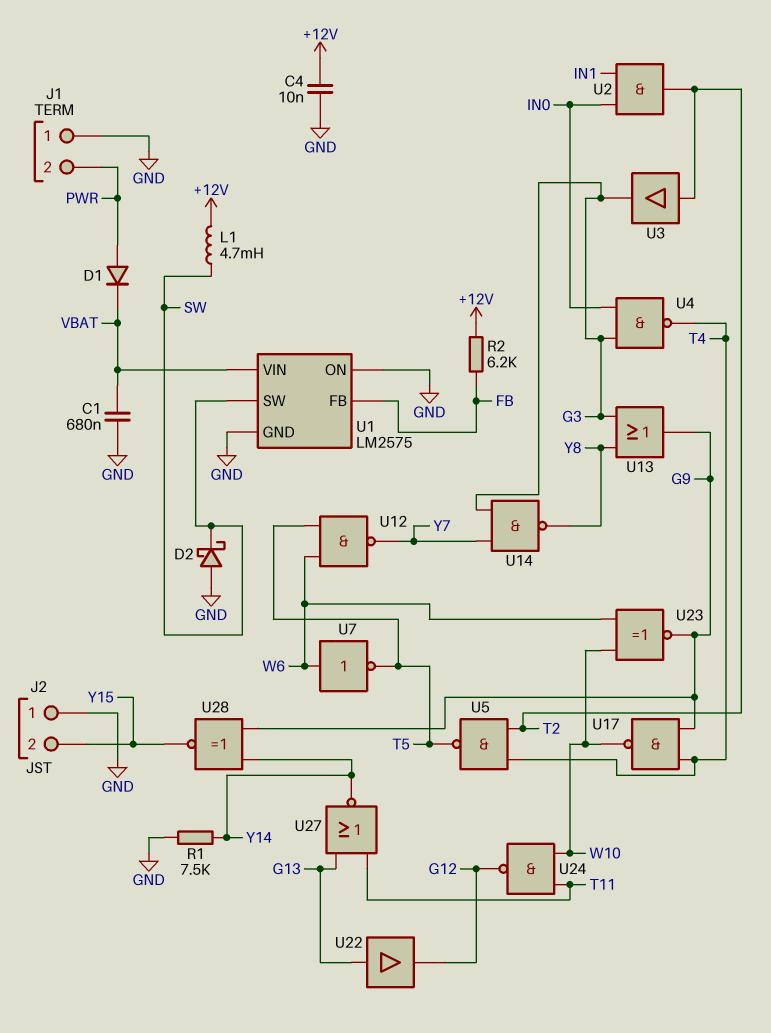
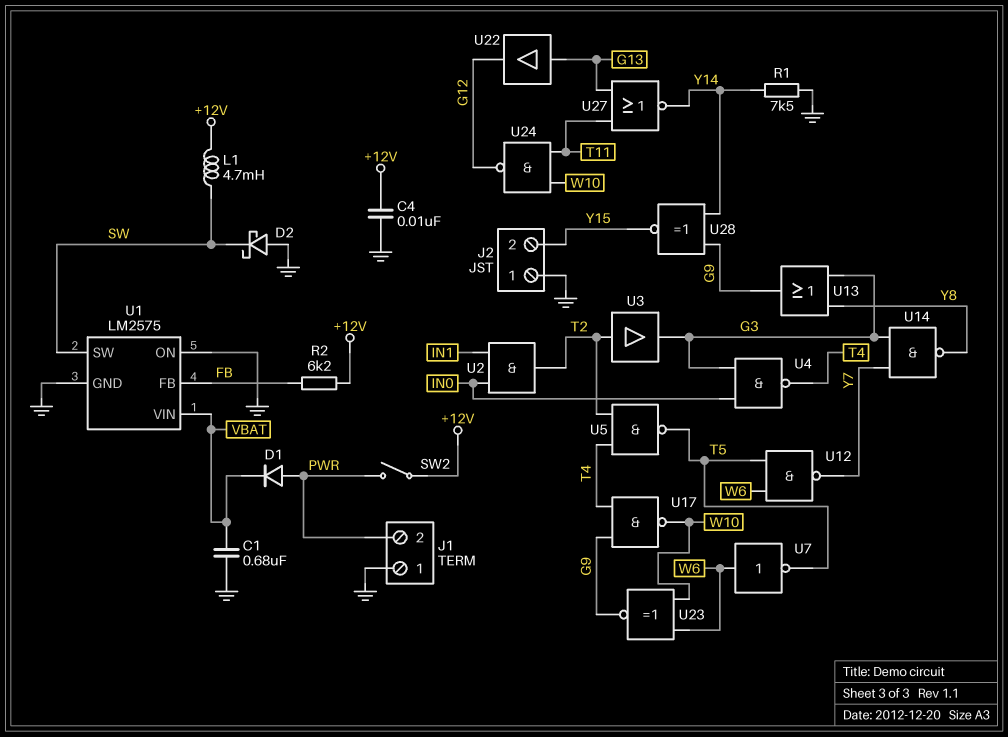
SW2: none -> switch (+12V, PWR)

